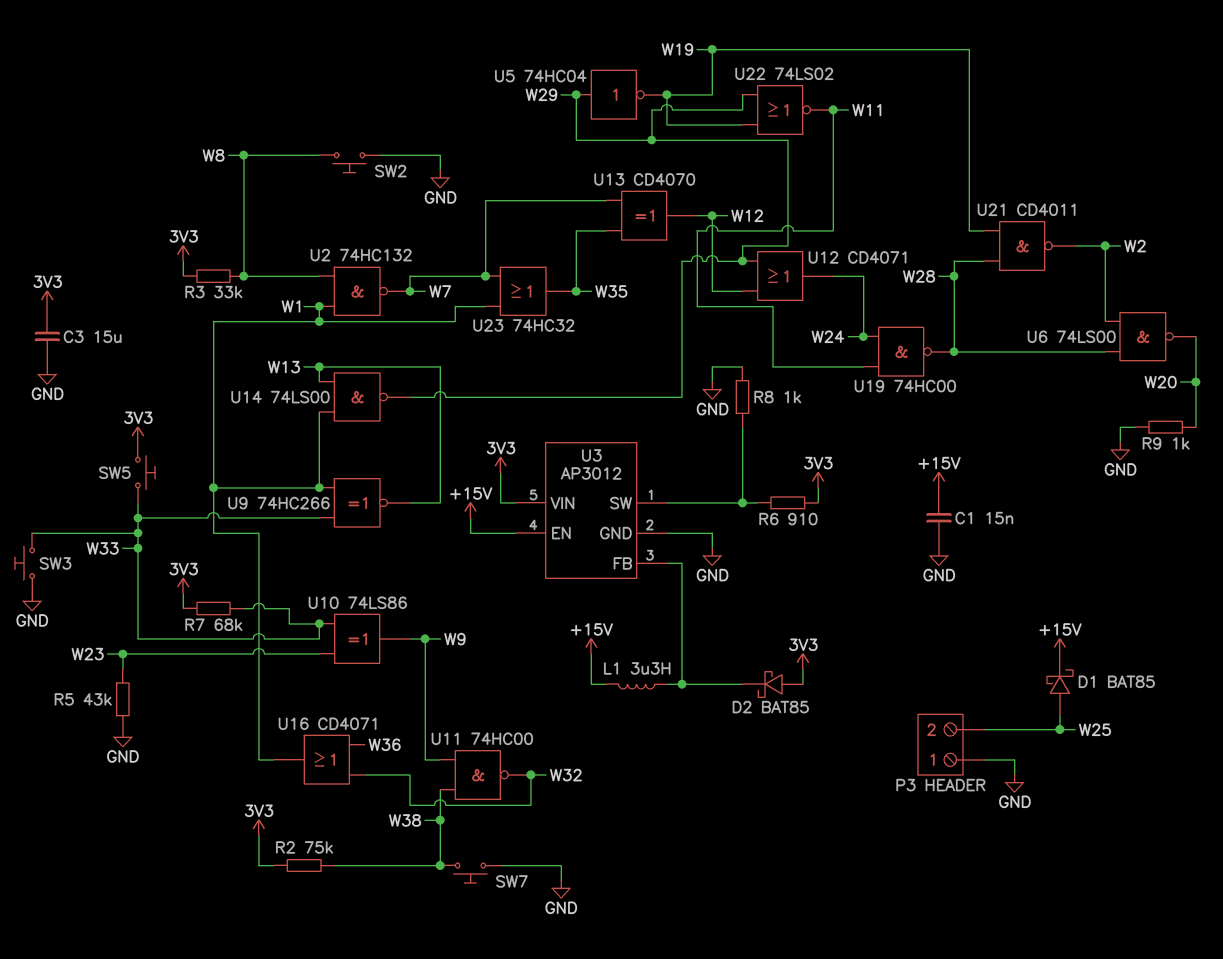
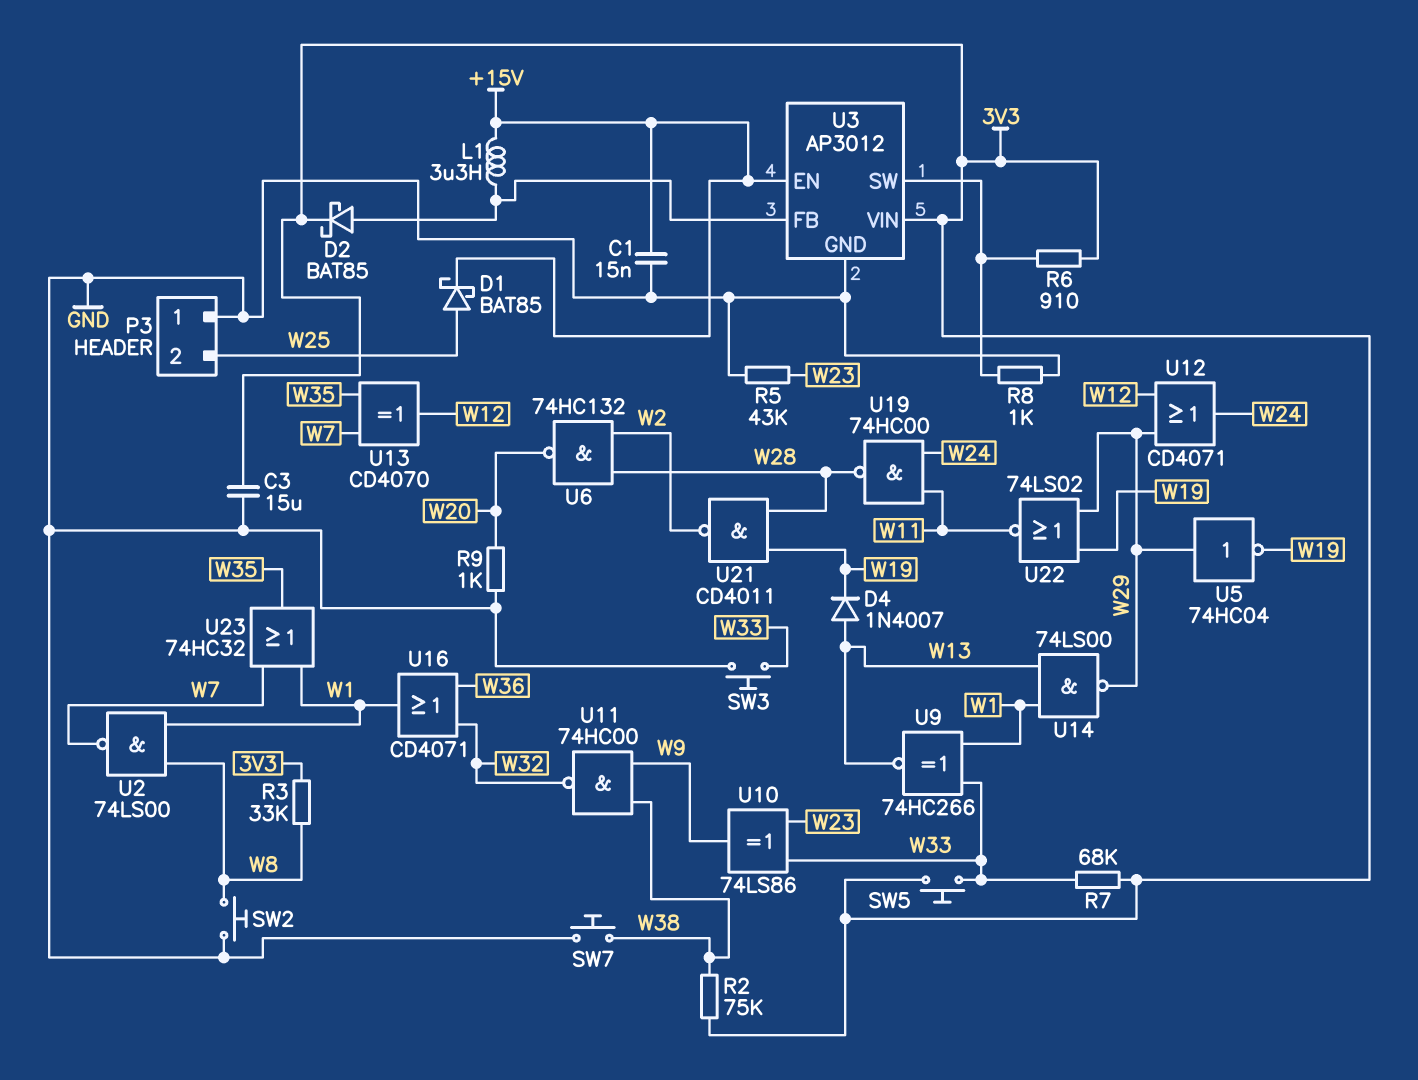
D2: schottky BAT85 (A 3V3, K U3/FB) -> schottky BAT85 (A U3/FB, K 3V3)
D4: none -> diode 1N4007 (A W13, K W19)
U2: NAND 74HC132 (in W1, in W8, out W7) -> NAND 74LS00 (in W1, in W8, out W7)
U6: NAND 74LS00 (in W2, in W28, out W20) -> NAND 74HC132 (in W2, in W28, out W20)

